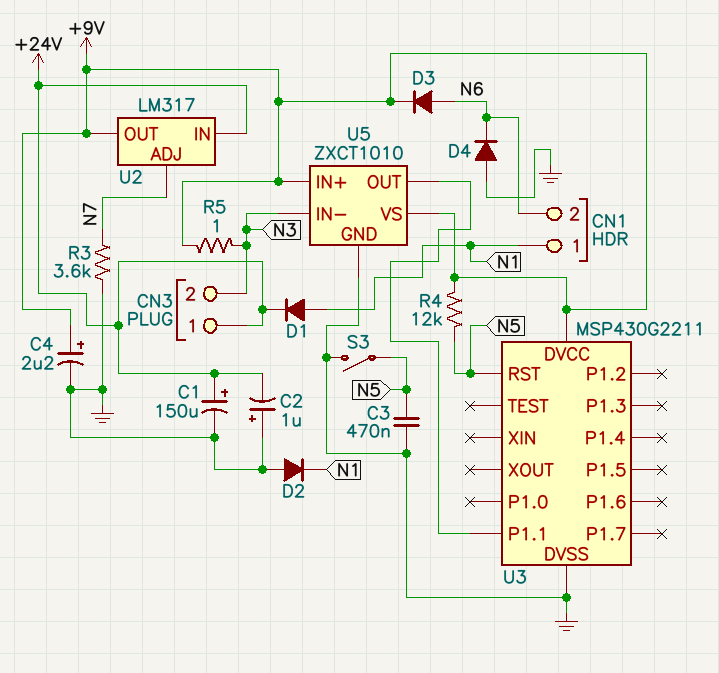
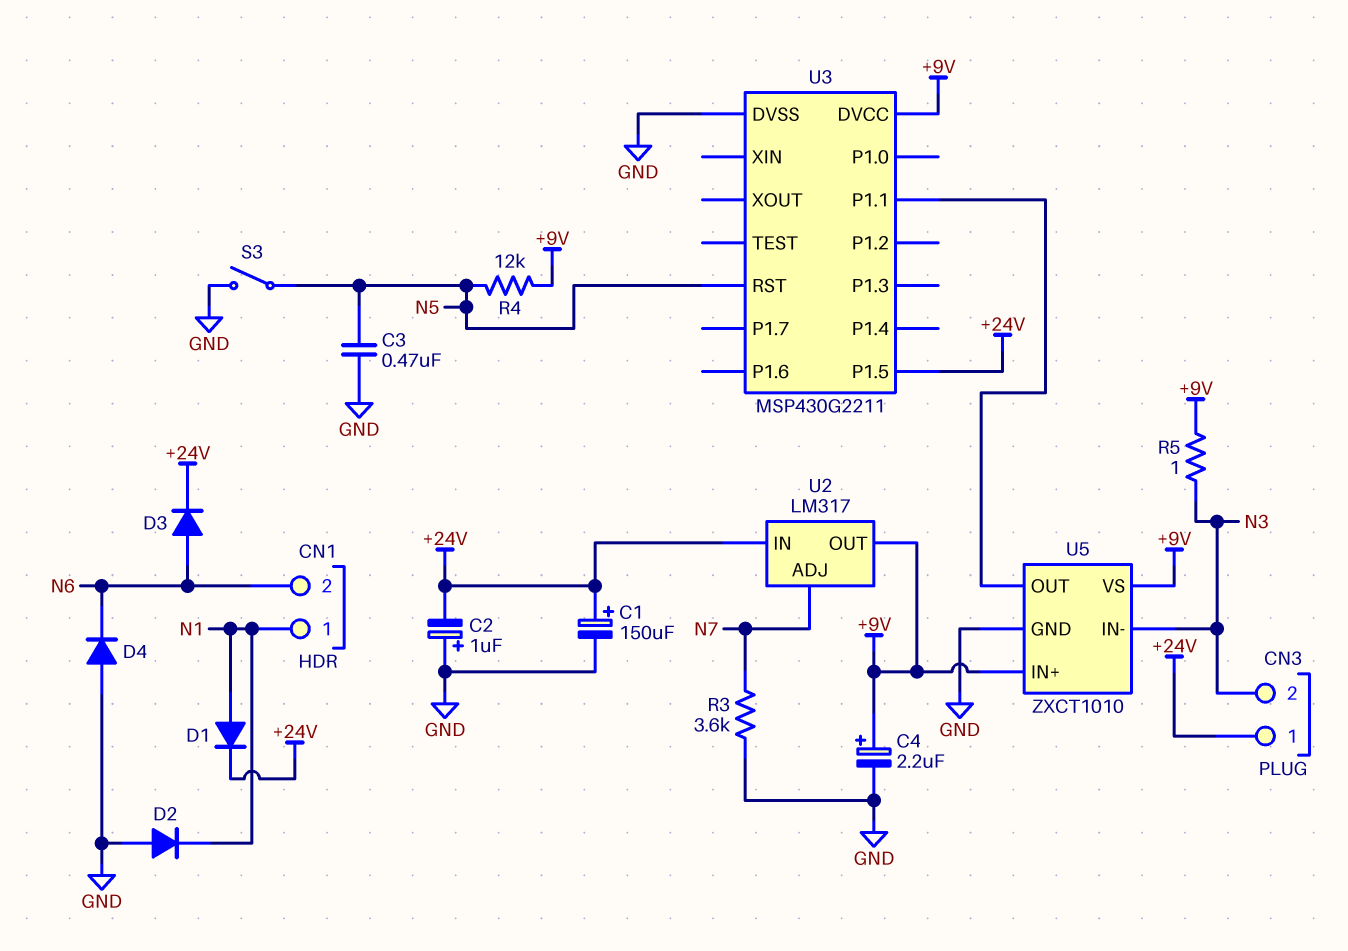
D3: diode (A N6, K +9V) -> diode (A N6, K +24V)
U3 pin P1.5: none -> +24V

